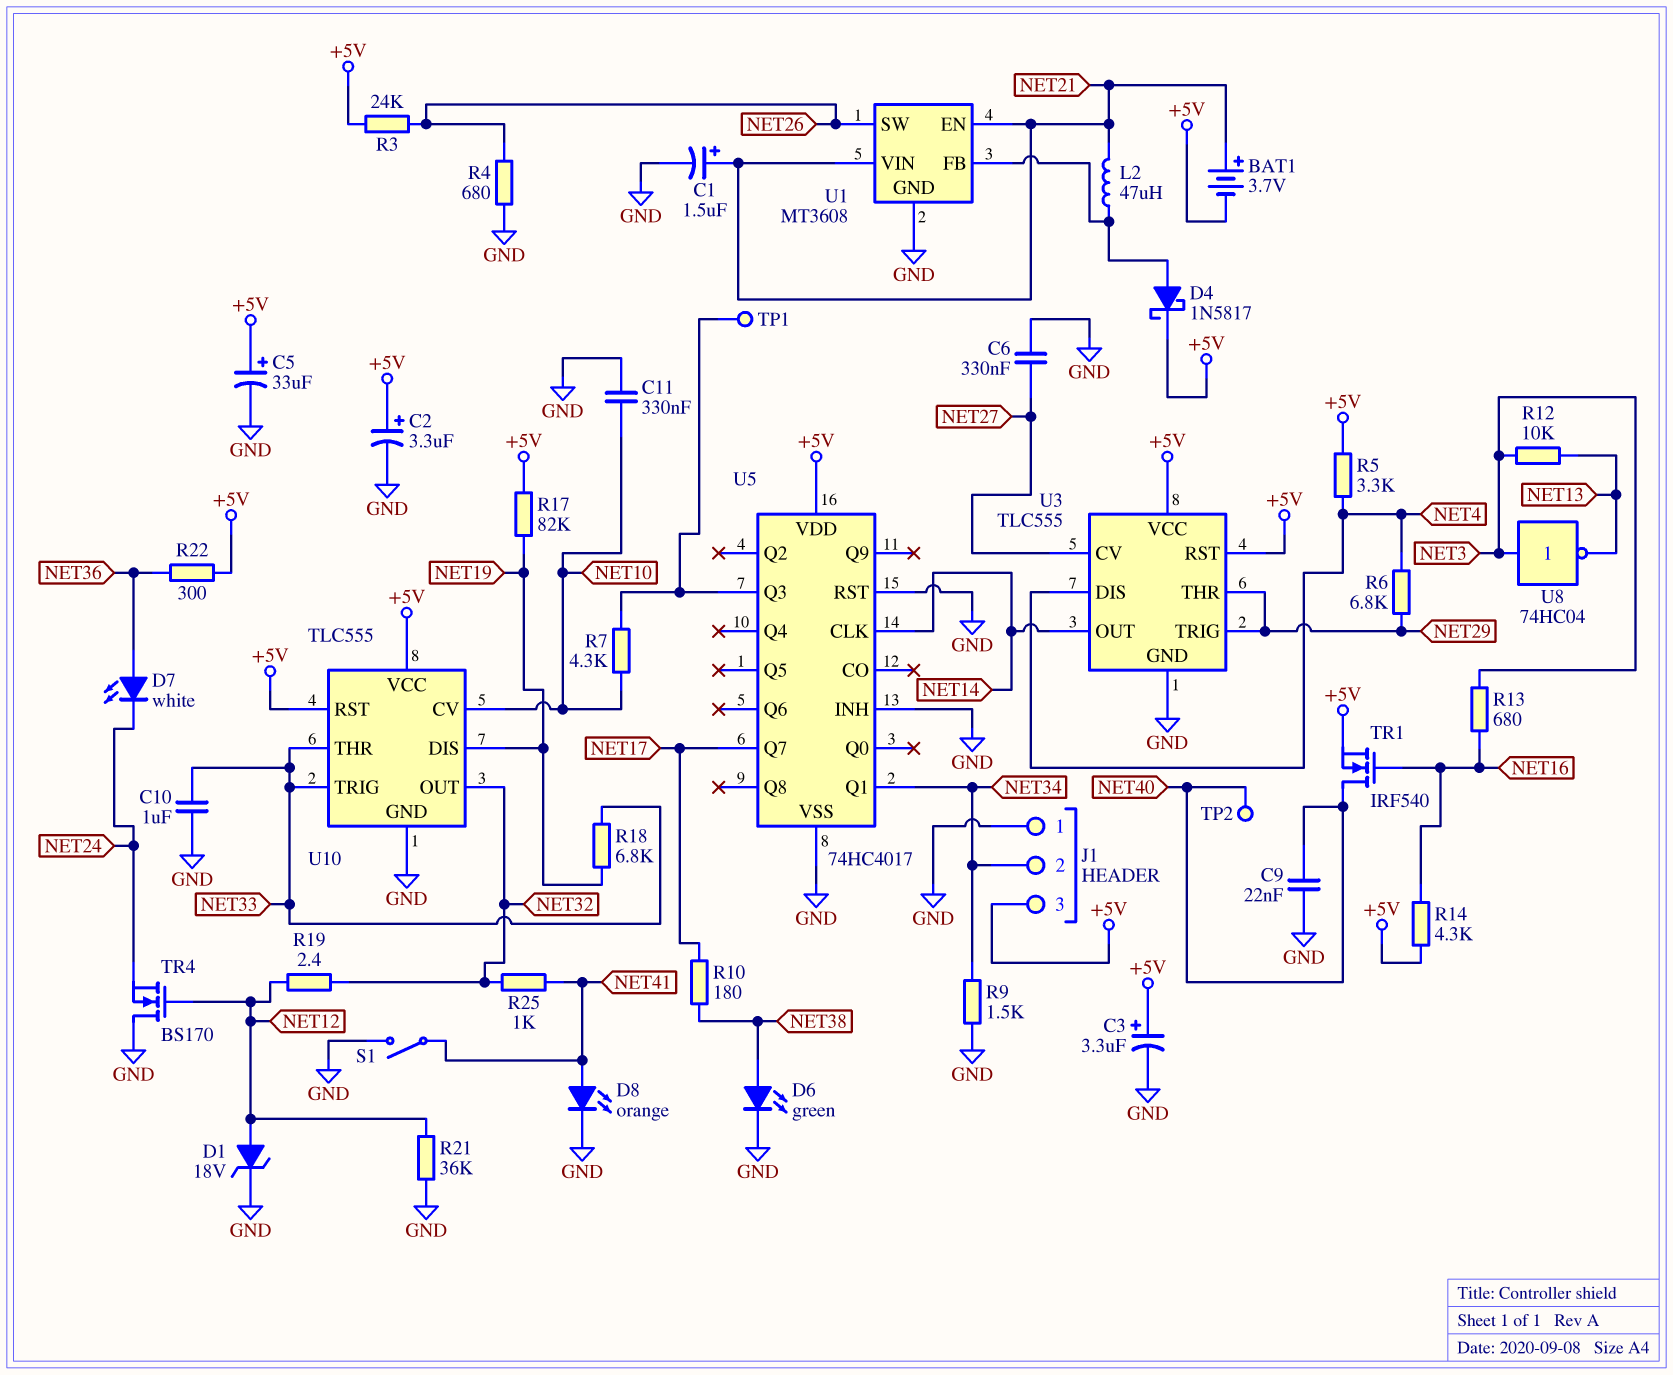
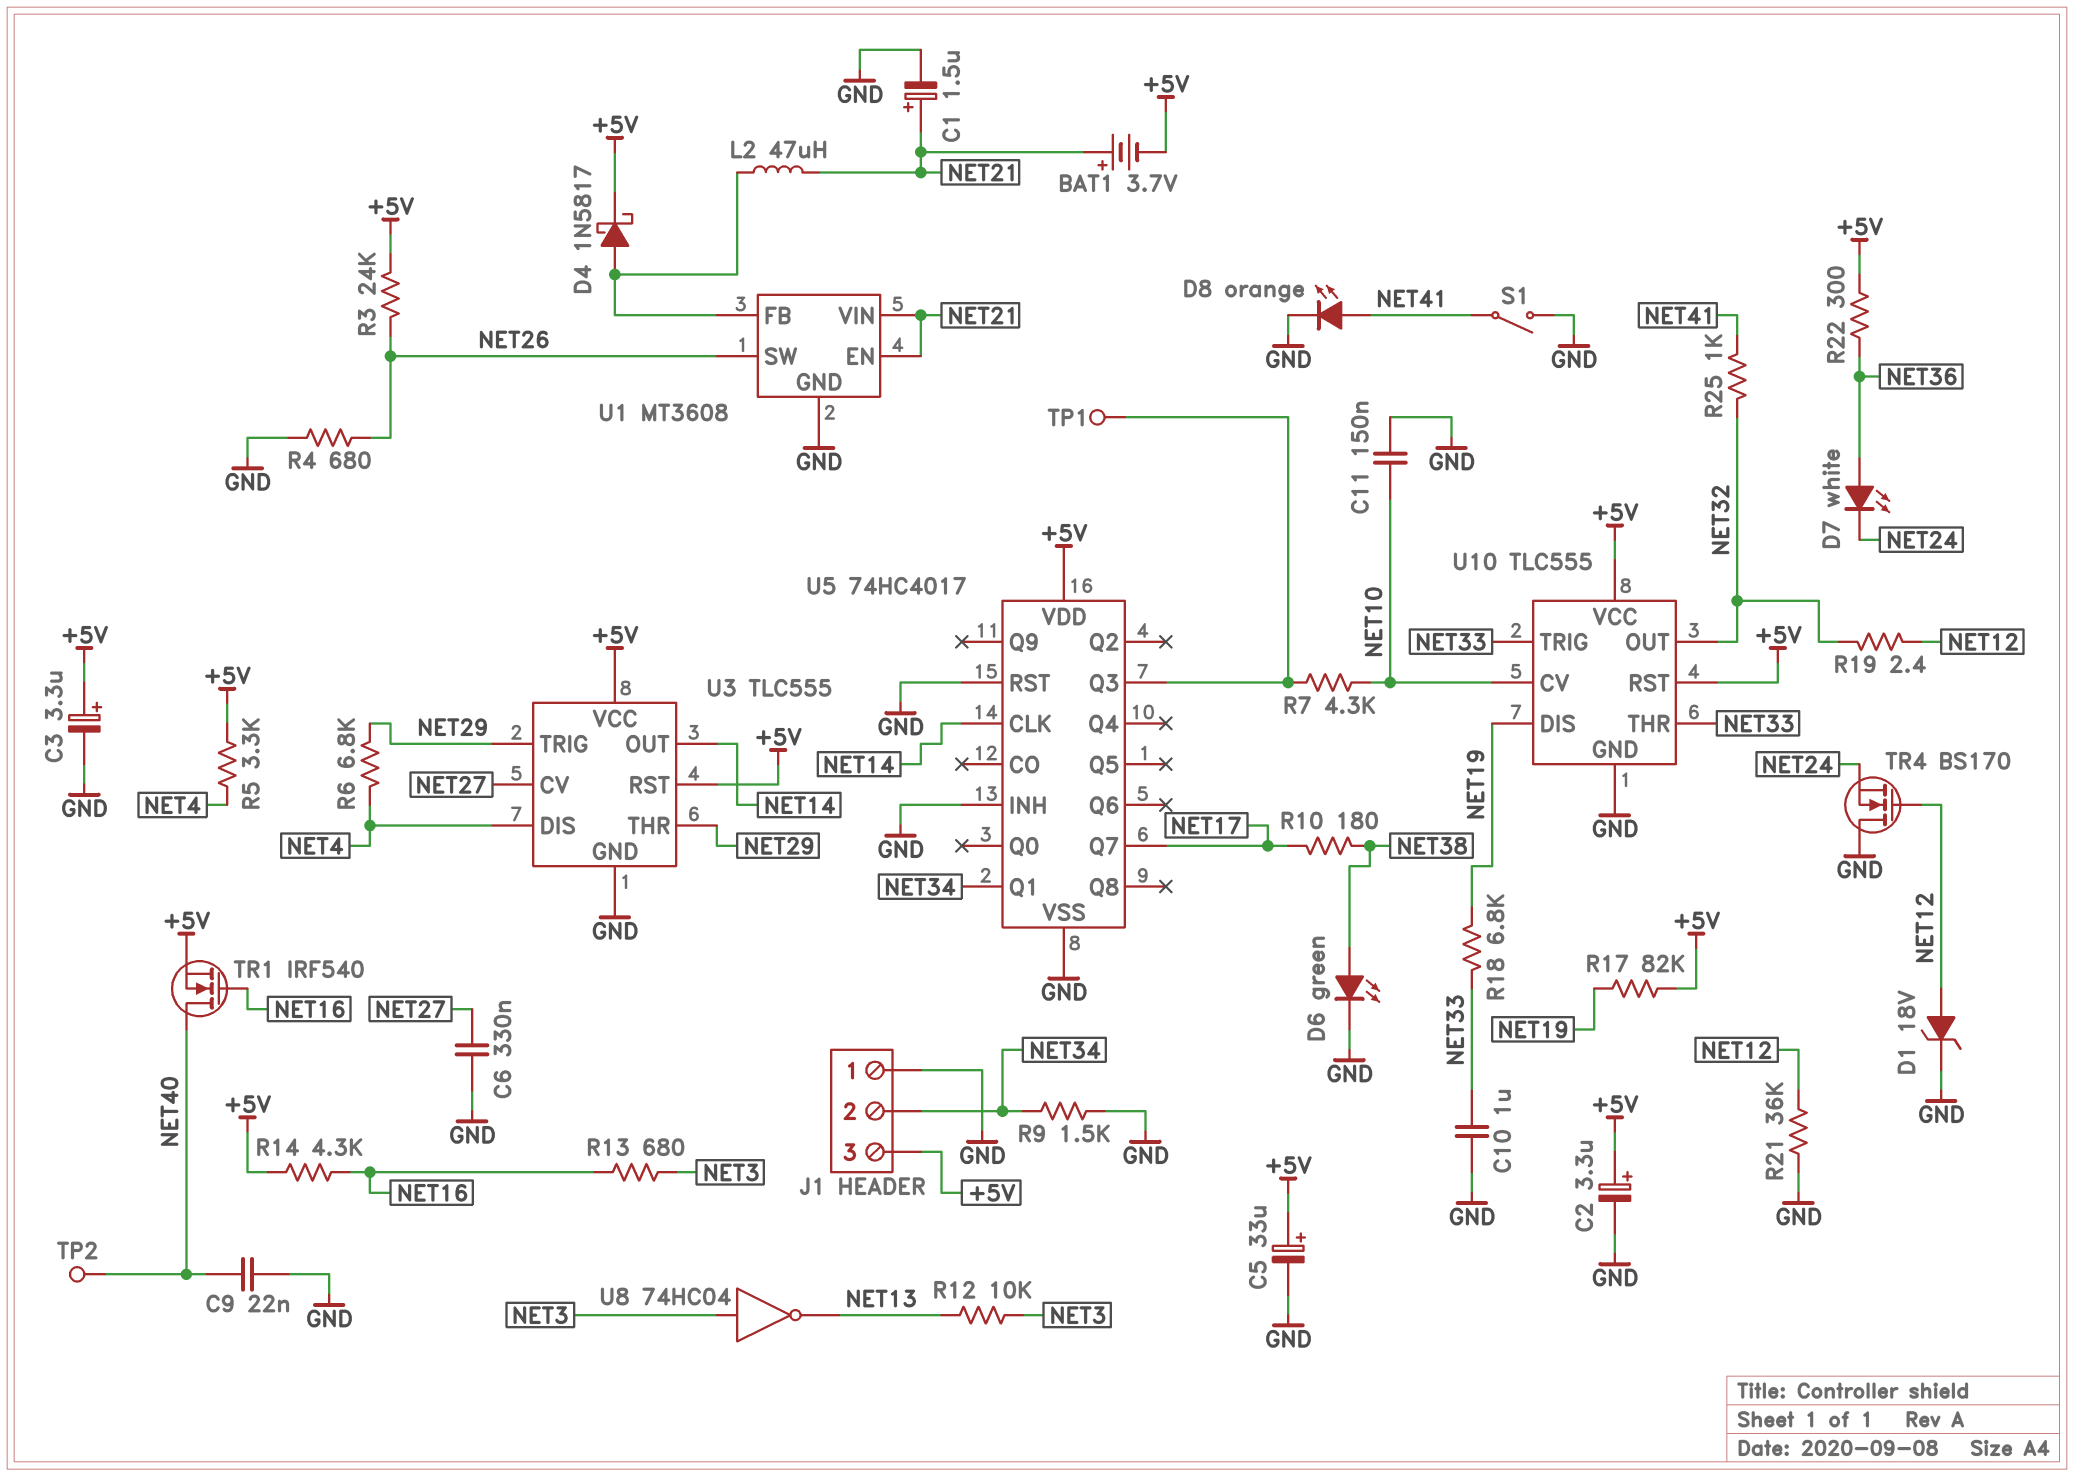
C11: 330nF (GND, NET10) -> 150nF (GND, NET10)

